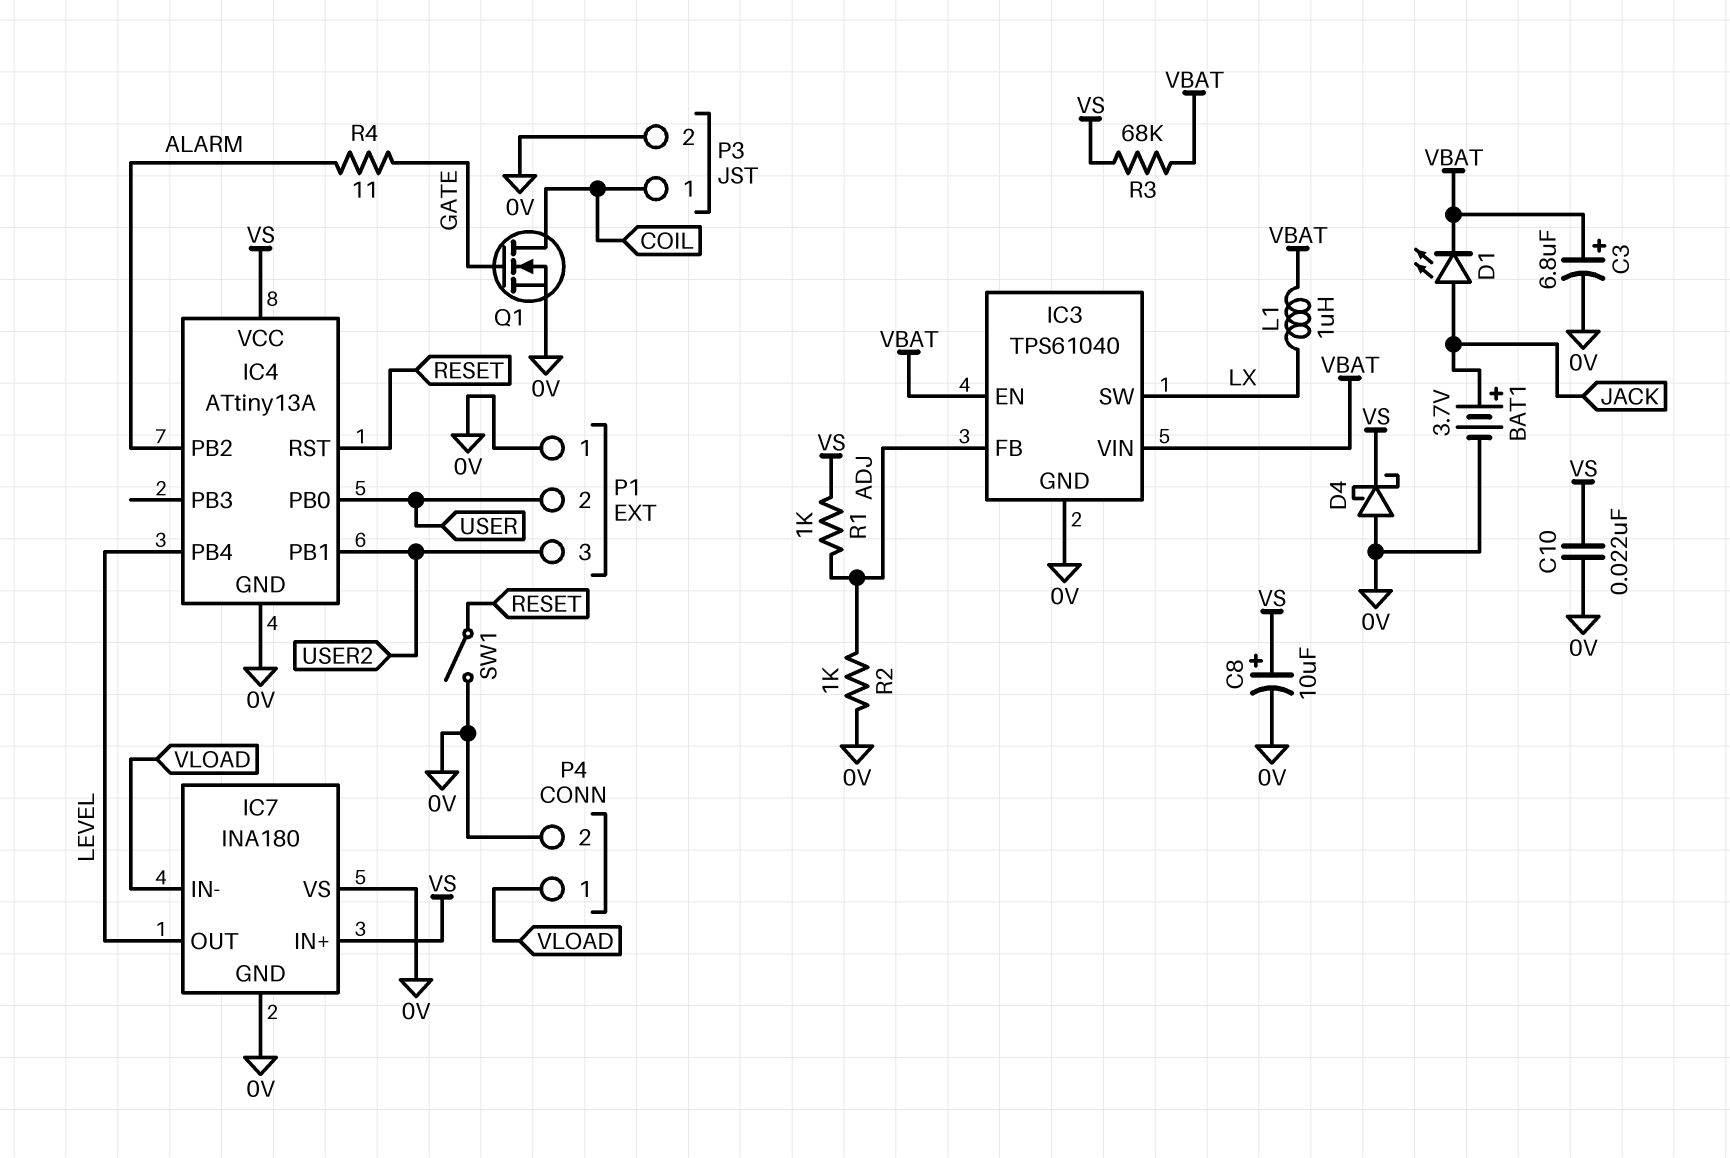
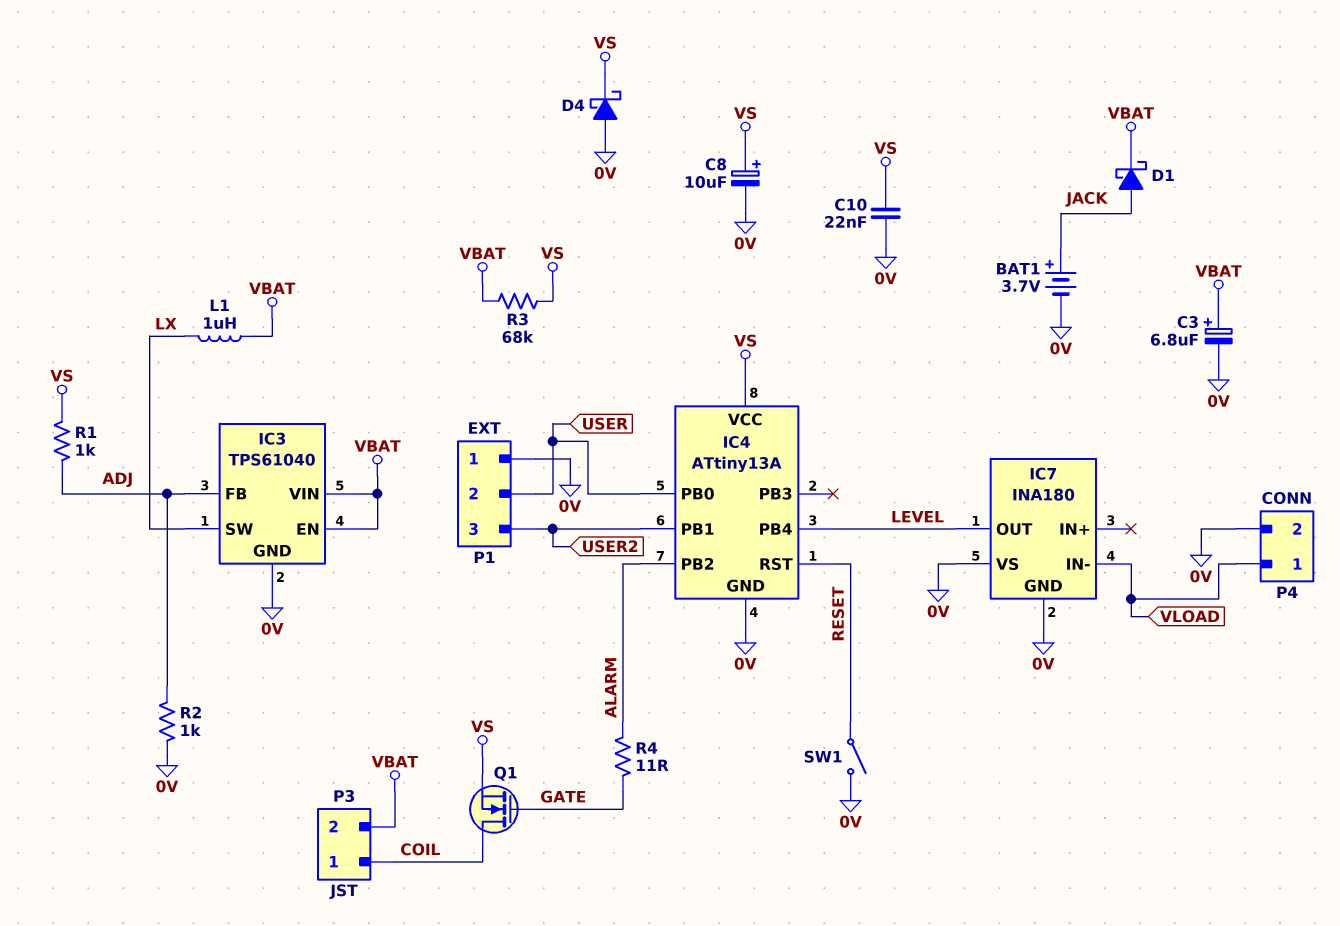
D1: LED (A JACK, K VBAT) -> schottky (A JACK, K VBAT)
IC7 pin IN+: VS -> none
P3 pin 2: 0V -> VBAT
Q1: NMOS (G GATE, D COIL, S 0V) -> NMOS (G GATE, D COIL, S VS)

